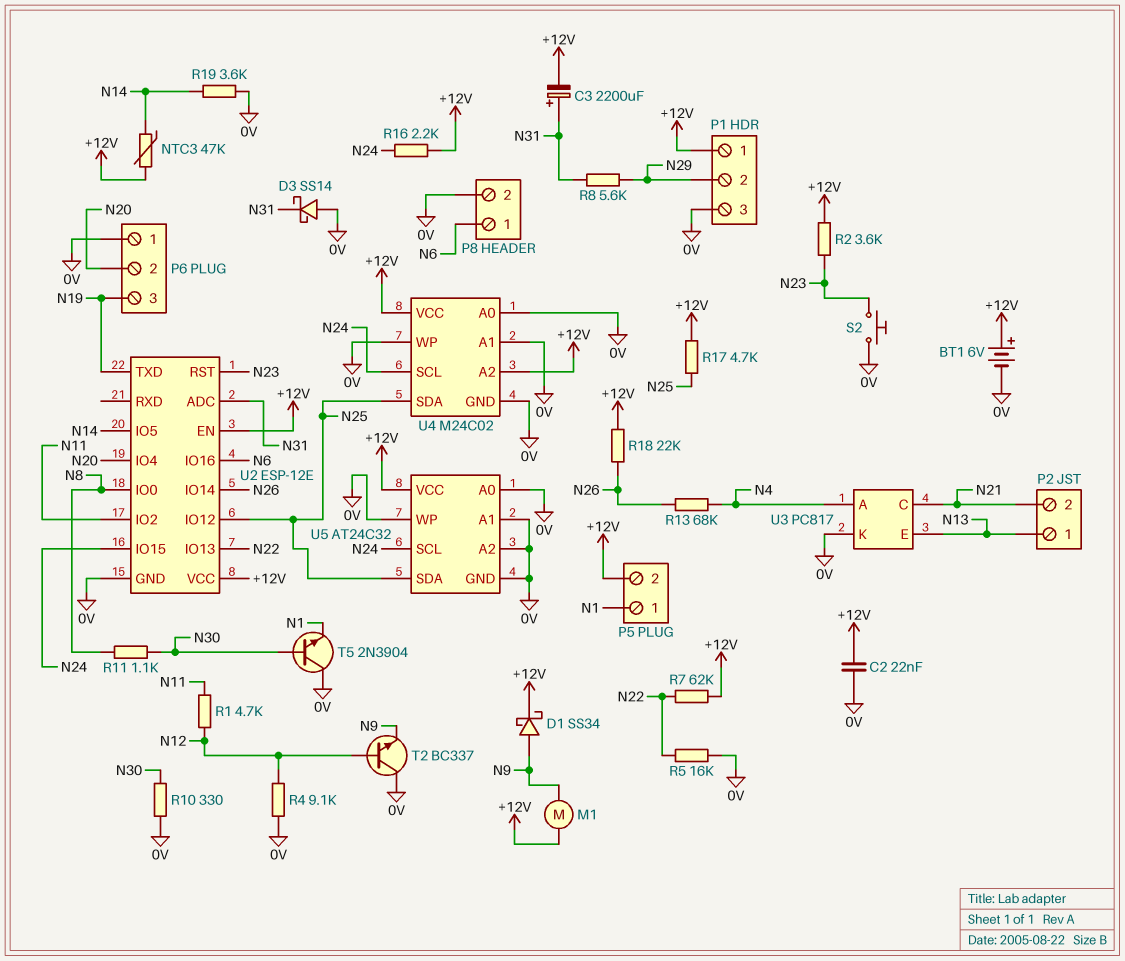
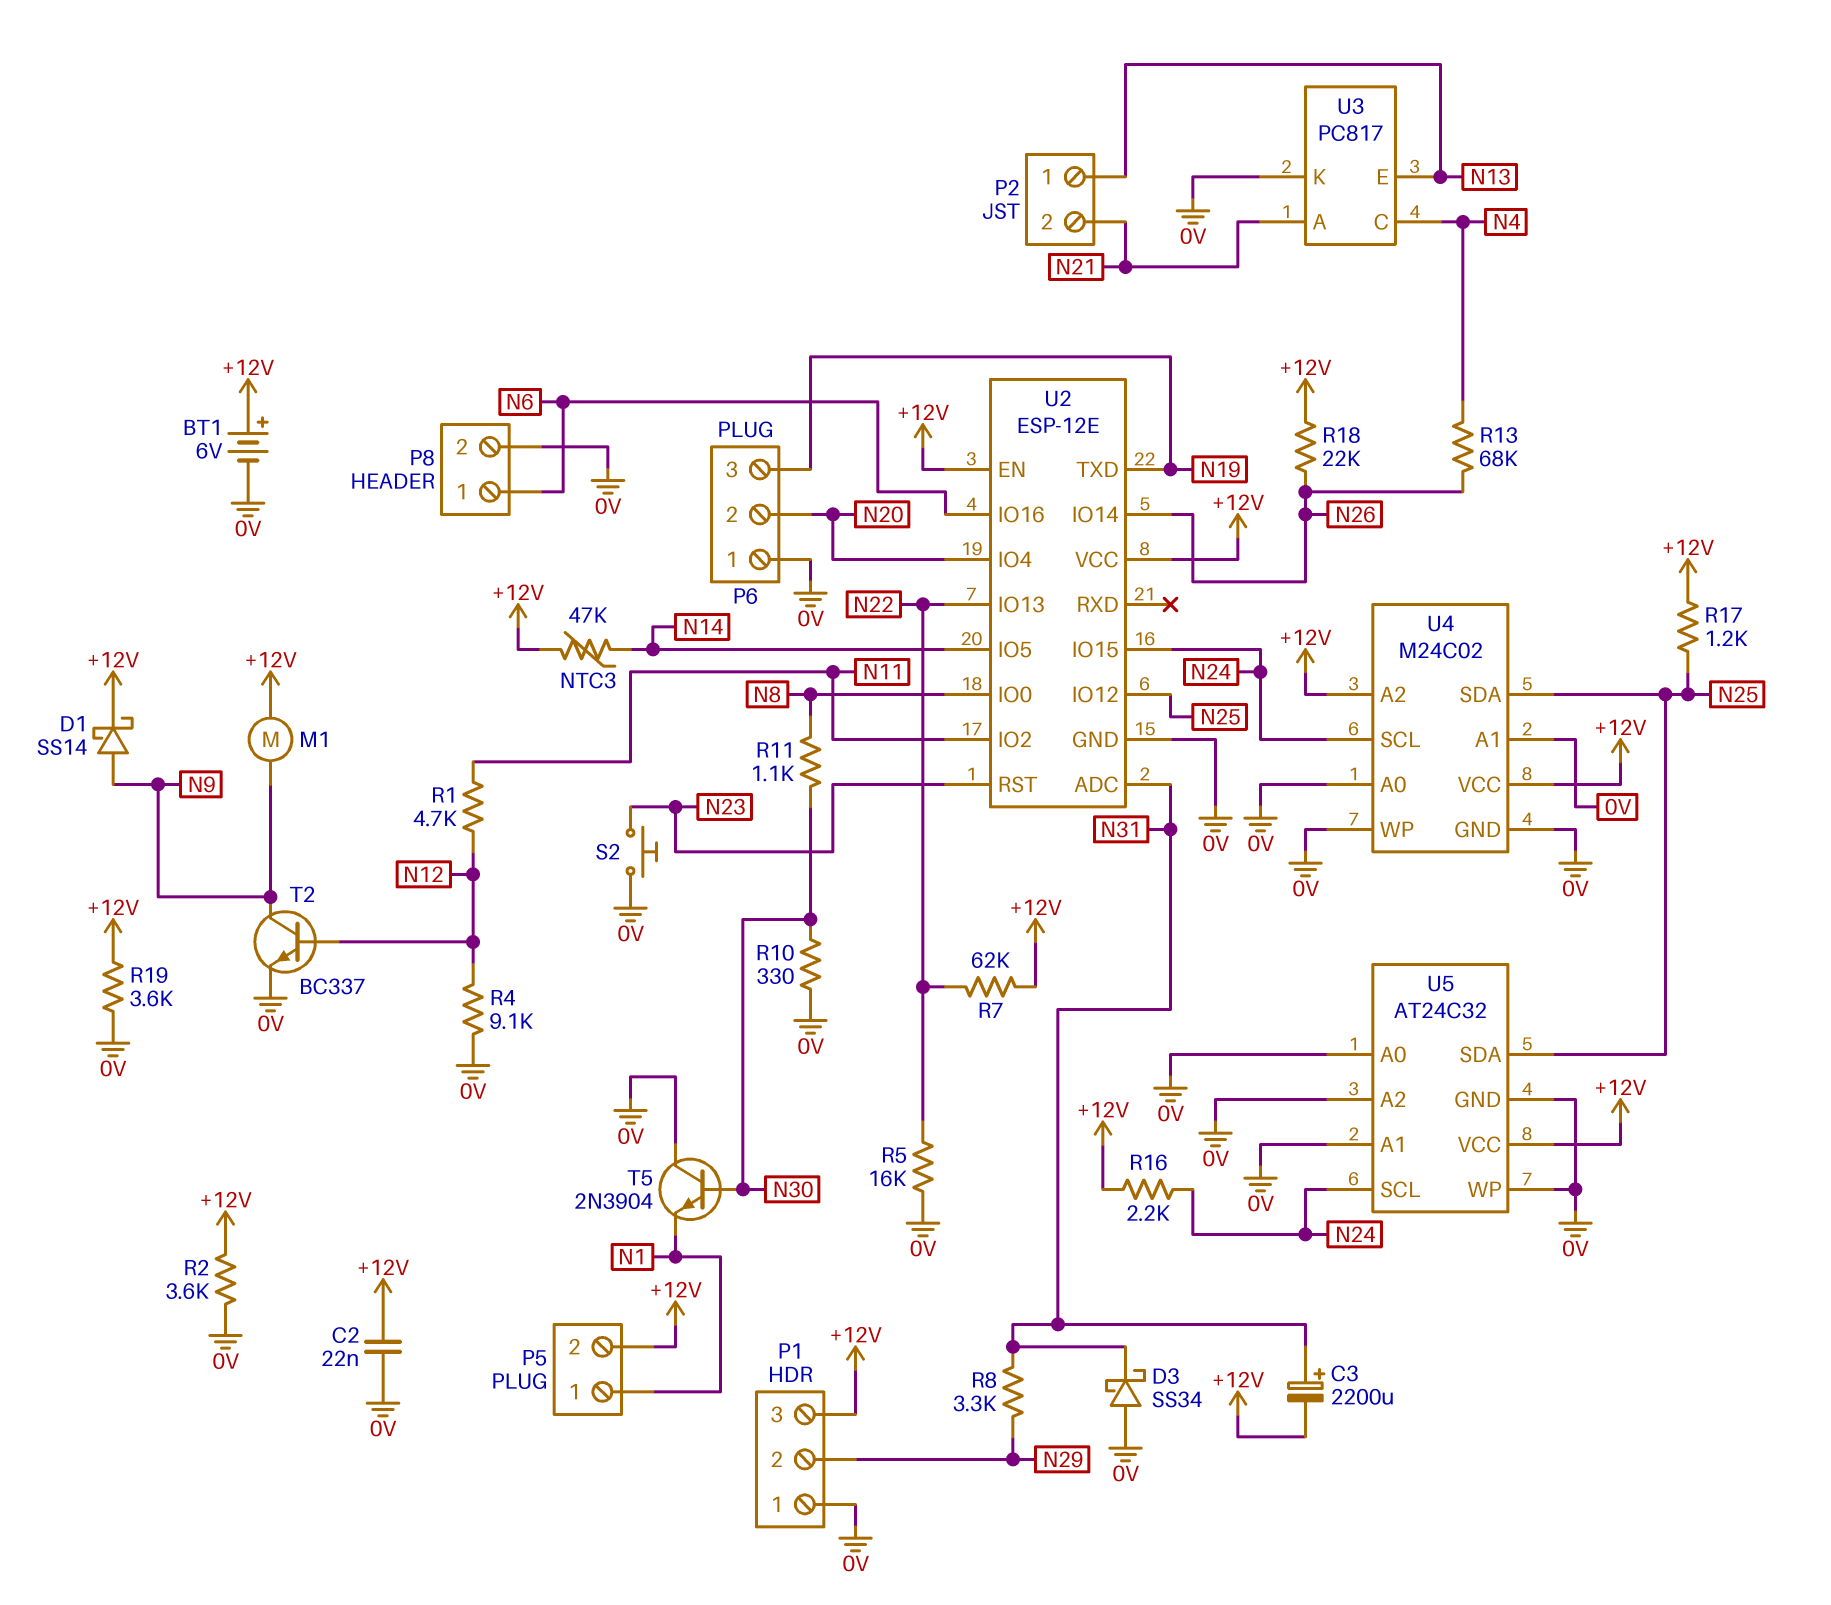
D1: schottky SS34 (A N9, K +12V) -> schottky SS14 (A N9, K +12V)
D3: schottky SS14 (A 0V, K N31) -> schottky SS34 (A 0V, K N31)
P1 pin 1: +12V -> 0V
P1 pin 3: 0V -> +12V
R2: 3.6k (+12V, N23) -> 3.6k (+12V, 0V)
R8: 5.6k (N29, N31) -> 3.3k (N29, N31)
R17: 4.7k (+12V, N25) -> 1.2k (+12V, N25)
R19: 3.6k (0V, N14) -> 3.6k (+12V, 0V)
T2: NPN BC337 (B N12, C 0V, E N9) -> NPN BC337 (B N12, C N9, E 0V)
U3 pin A: N4 -> N21
U3 pin C: N21 -> N4

